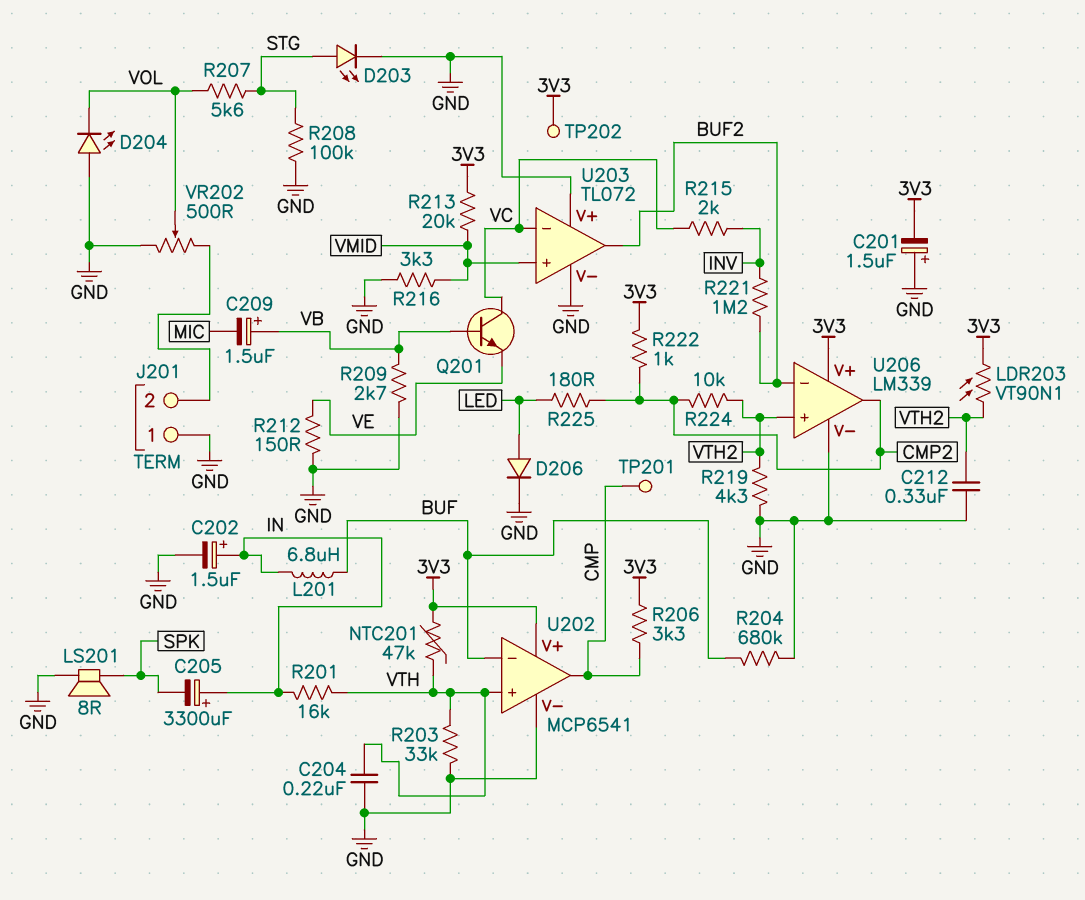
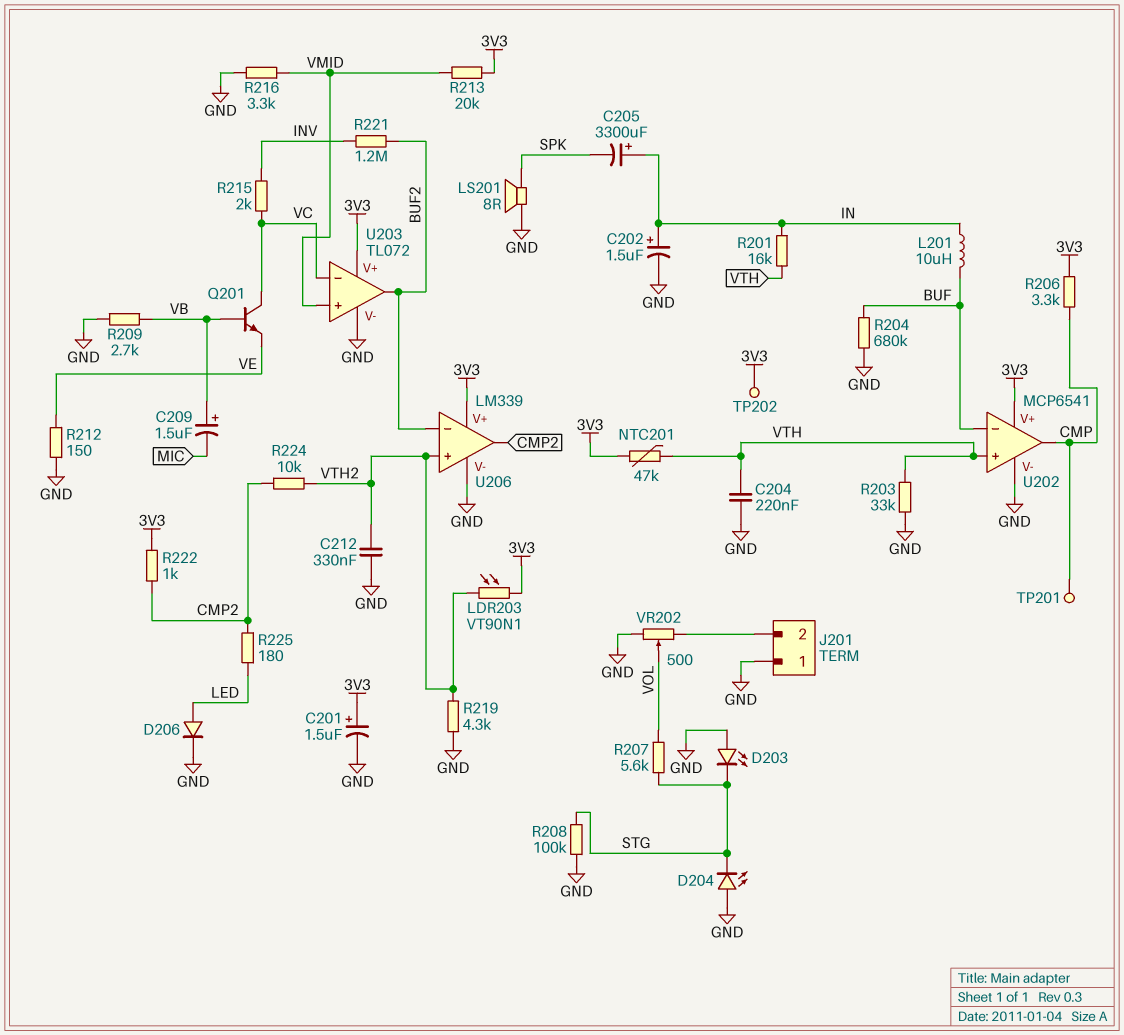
C201: 1.5uF (plus GND, minus 3V3) -> 1.5uF (plus 3V3, minus GND)
D203: LED (A STG, K GND) -> LED (A GND, K STG)
D204: LED (A GND, K VOL) -> LED (A GND, K STG)
L201: 6.8uH (BUF, IN) -> 10uH (BUF, IN)
U203 pin V+: GND -> 3V3

